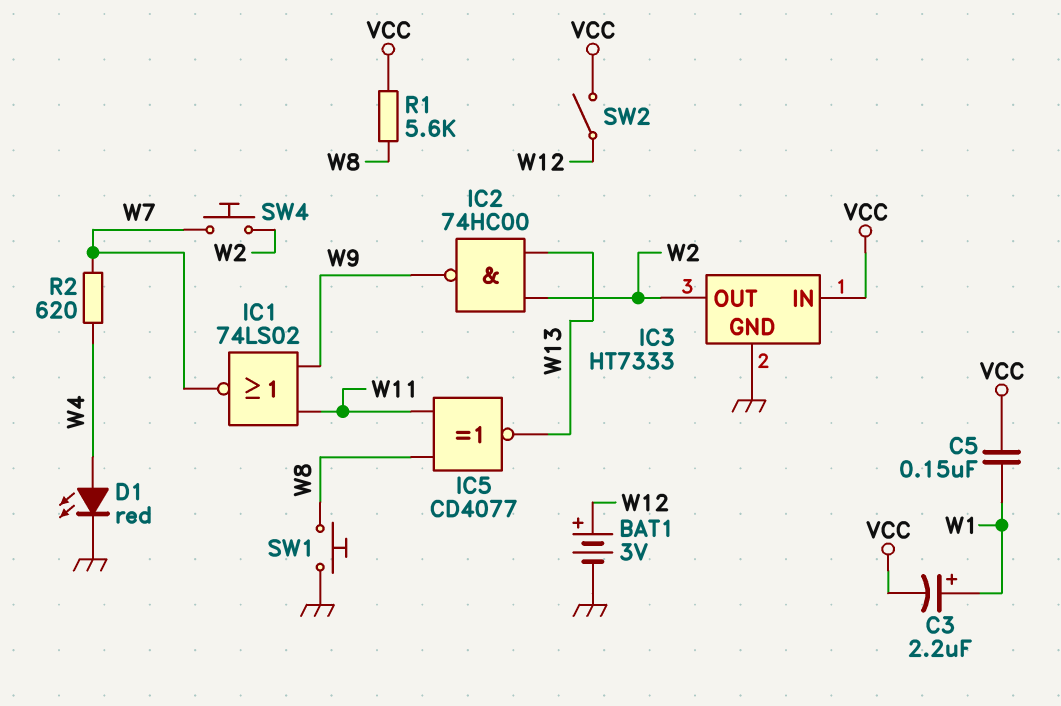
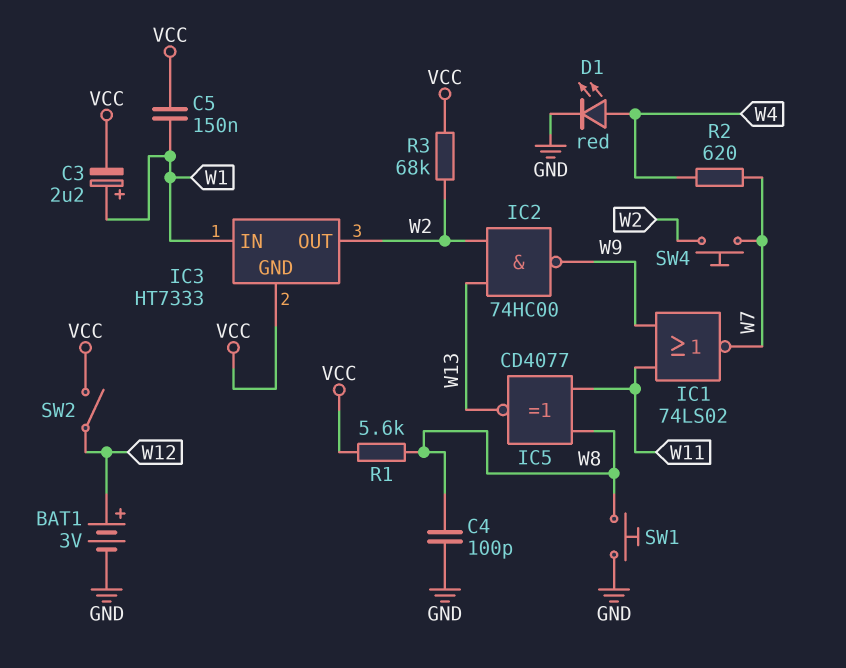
C4: none -> 100pF (GND, W8)
IC3 pin GND: GND -> VCC
IC3 pin IN: VCC -> W1
R3: none -> 68k (VCC, W2)

